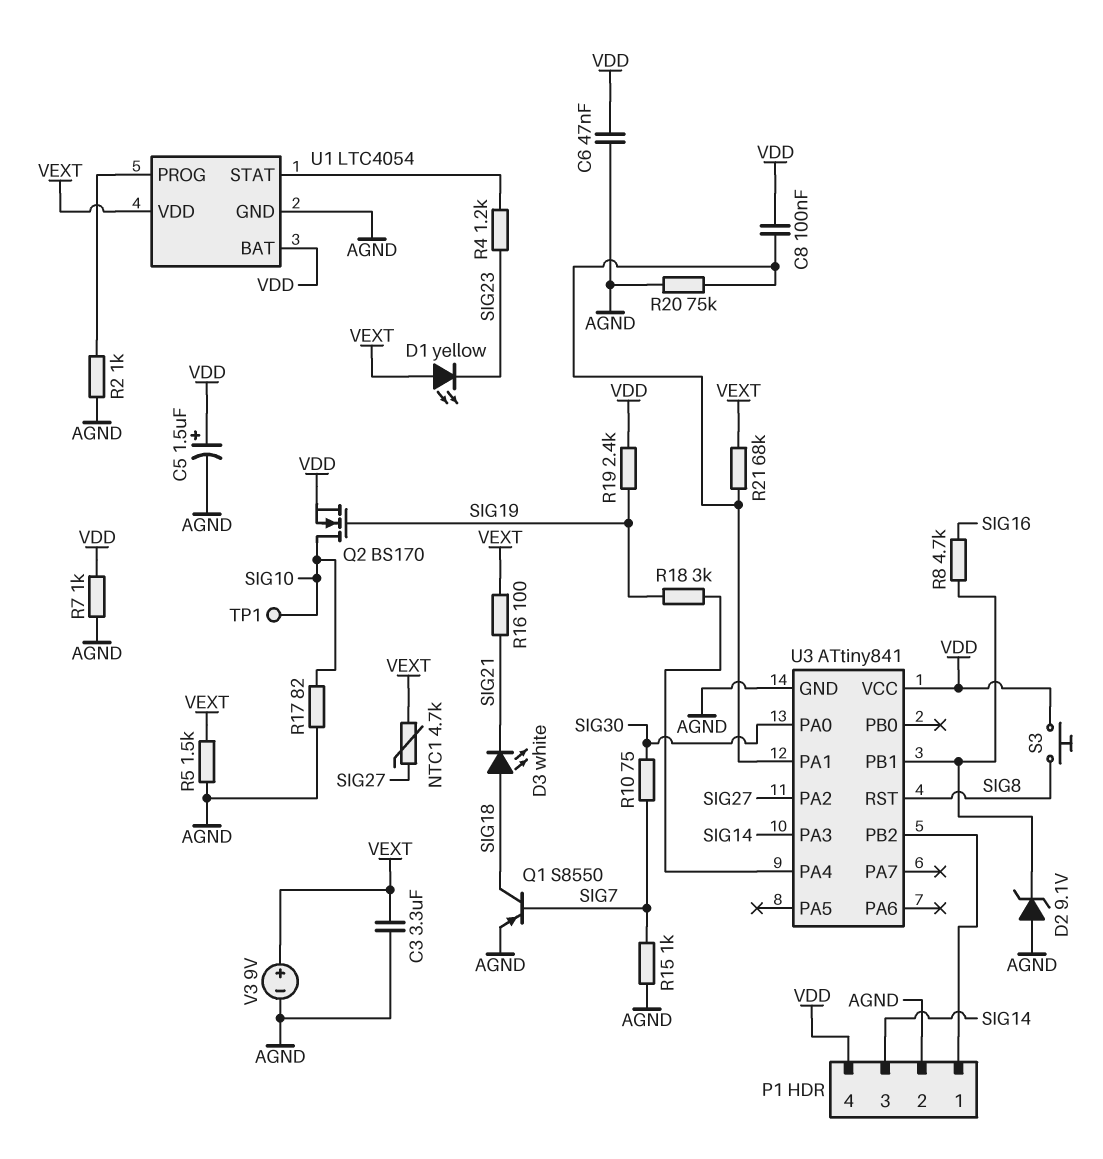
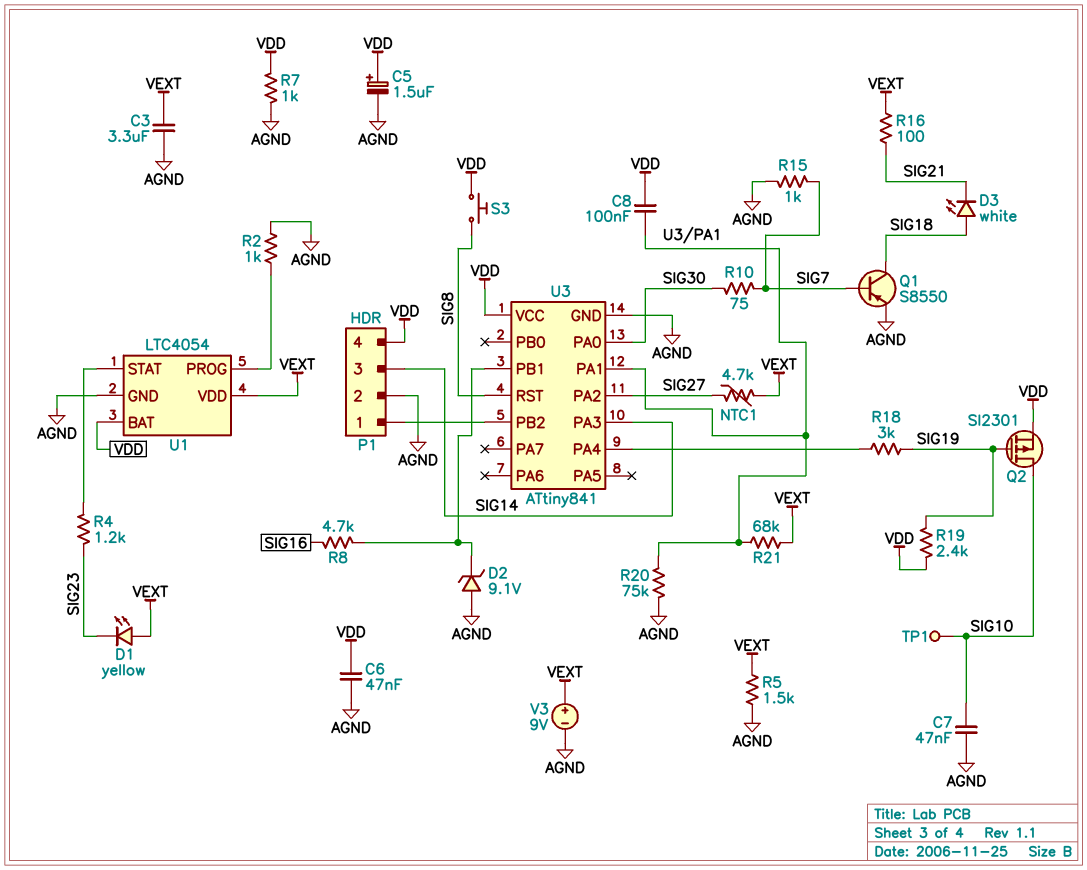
C7: none -> 47nF (AGND, SIG10)
Q2: NMOS BS170 (G SIG19, D SIG10, S VDD) -> PMOS SI2301 (G SIG19, D SIG10, S VDD)
R17: 82 (AGND, SIG10) -> none

